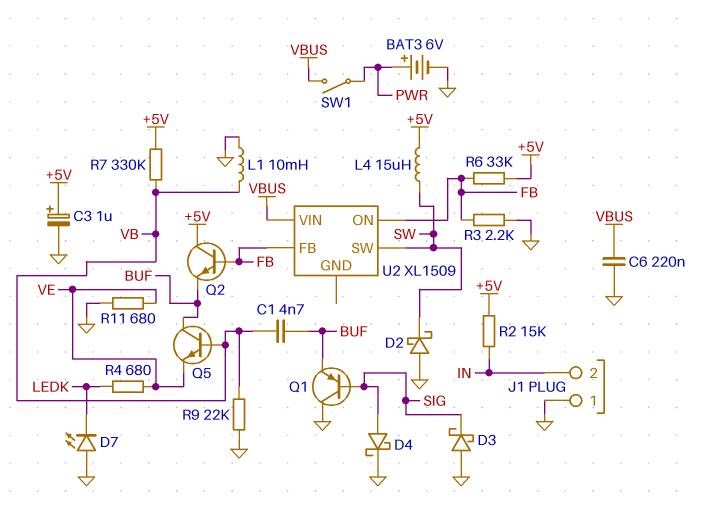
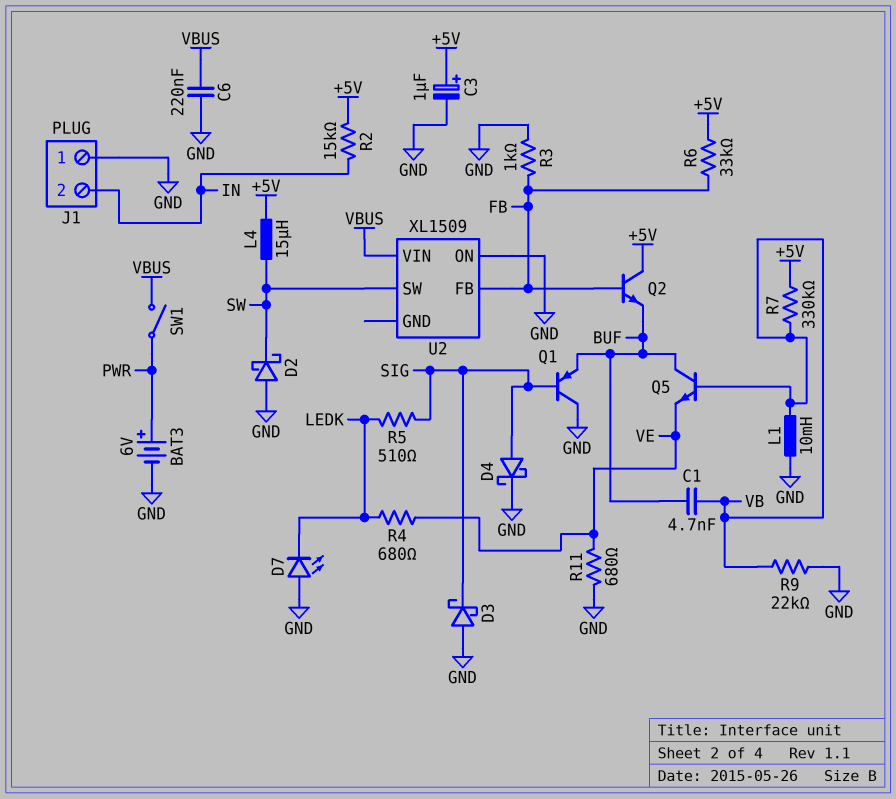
R3: 2.2k (FB, GND) -> 1k (FB, GND)
R5: none -> 510 (LEDK, SIG)
U2 pin ON: FB -> GND

